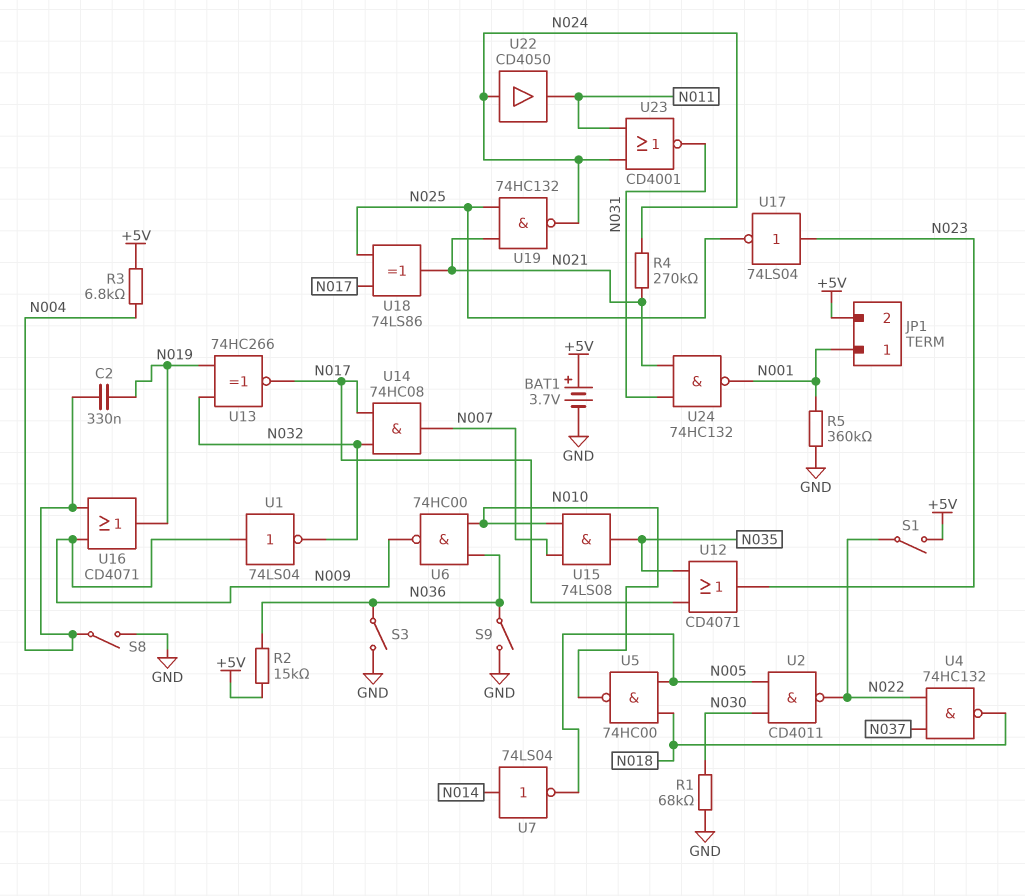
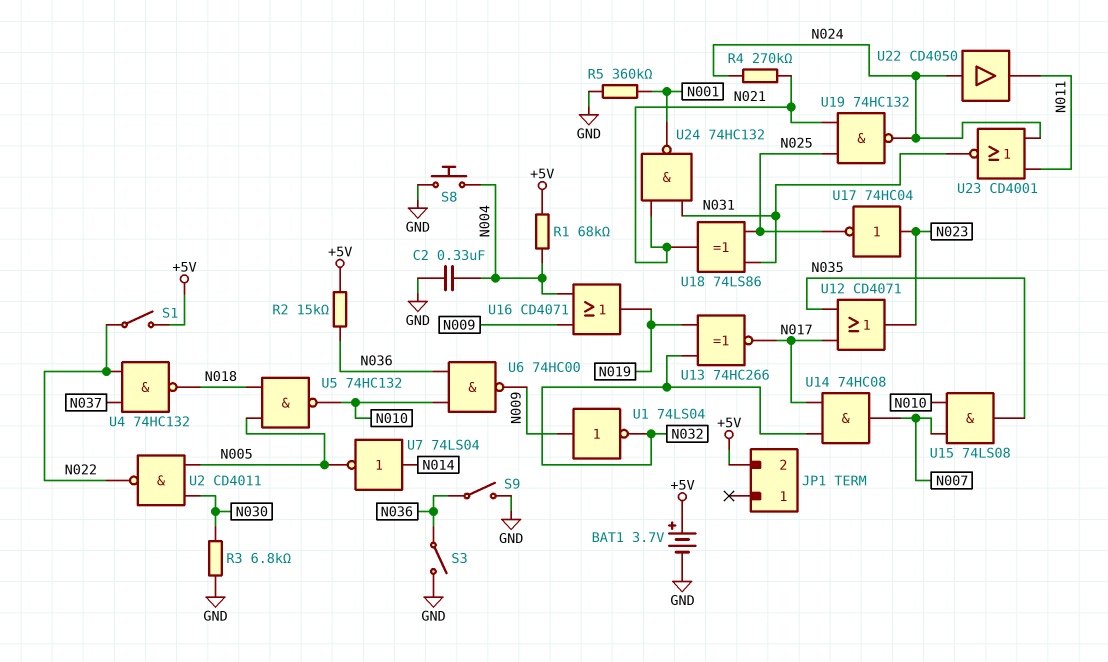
C2: 330nF (N004, N019) -> 330nF (GND, N004)
JP1 pin 1: N001 -> none
R1: 68k (GND, N030) -> 68k (+5V, N004)
R3: 6.8k (+5V, N004) -> 6.8k (GND, N030)
S8: switch (GND, N004) -> button (GND, N004)
U5: NAND 74HC00 (in N005, in N018, out N010) -> NAND 74HC132 (in N005, in N018, out N010)
U17: NOT 74LS04 (in N023, out N025) -> NOT 74HC04 (in N023, out N025)
U18: XOR 74LS86 (in N017, in N025, out N021) -> XOR 74LS86 (in N025, in N031, out N021)

